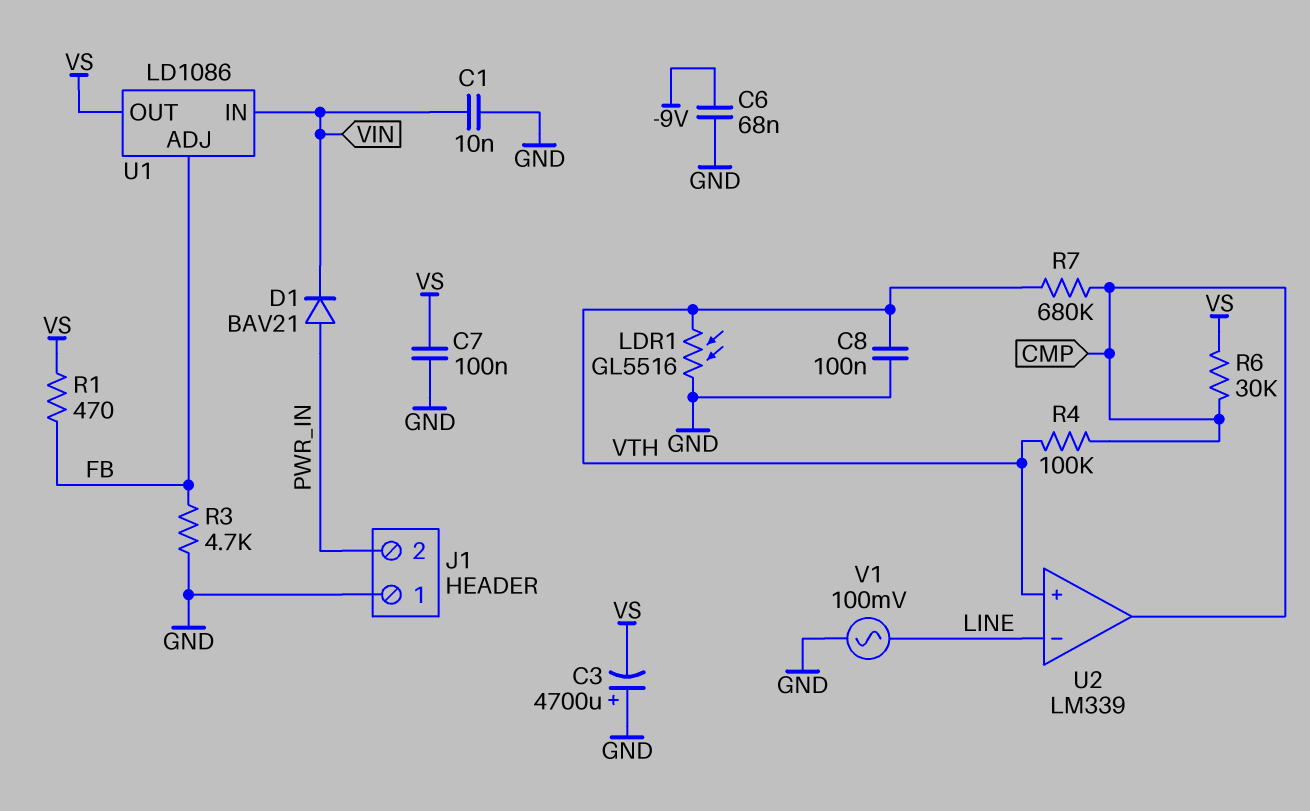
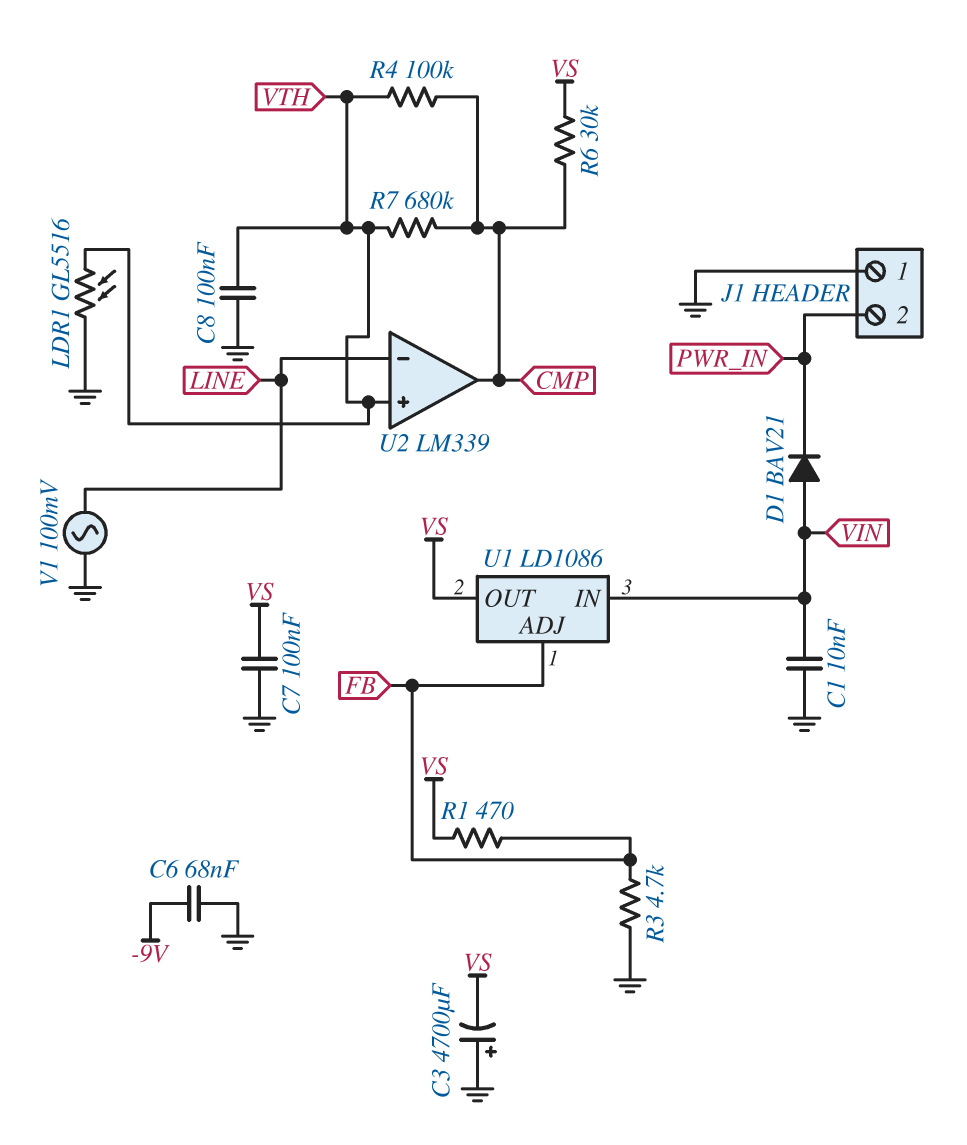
D1: diode BAV21 (A PWR_IN, K VIN) -> diode BAV21 (A VIN, K PWR_IN)

